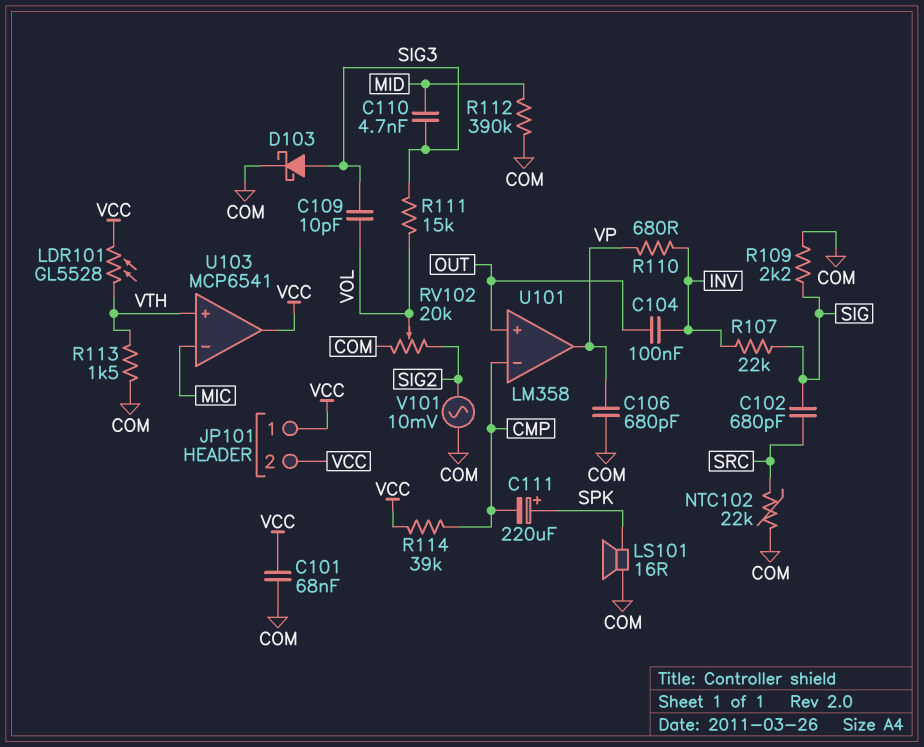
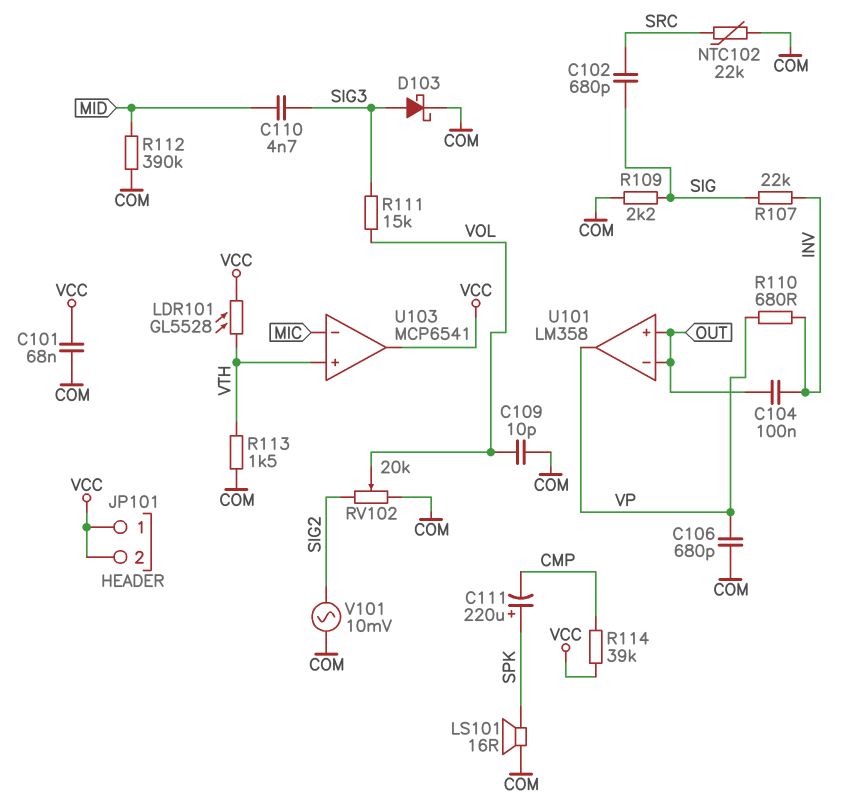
C109: 10pF (SIG3, VOL) -> 10pF (COM, VOL)
U101 pin in-: CMP -> OUT

